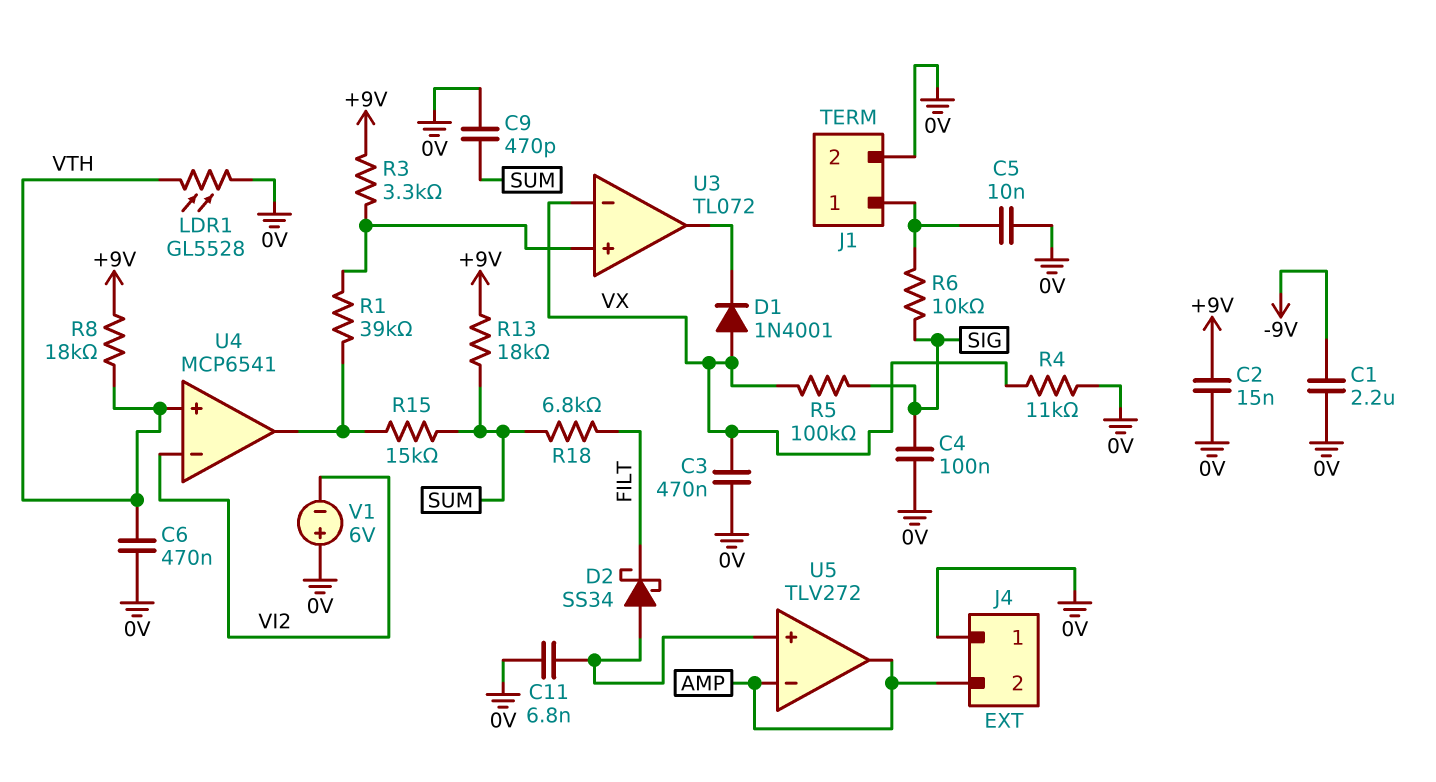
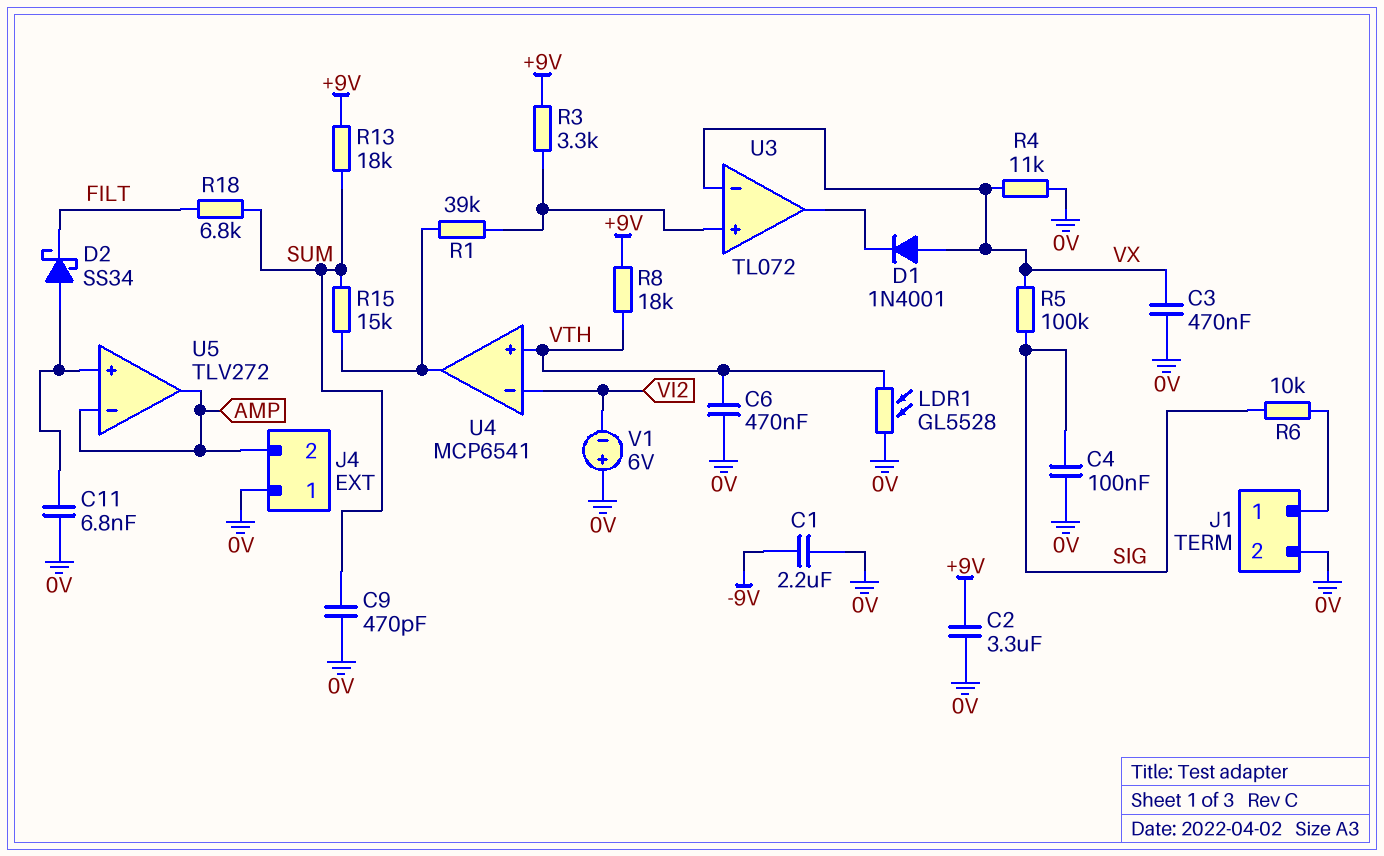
C2: 15nF (+9V, 0V) -> 3.3uF (+9V, 0V)
C5: 10nF (0V, J1/1) -> none

